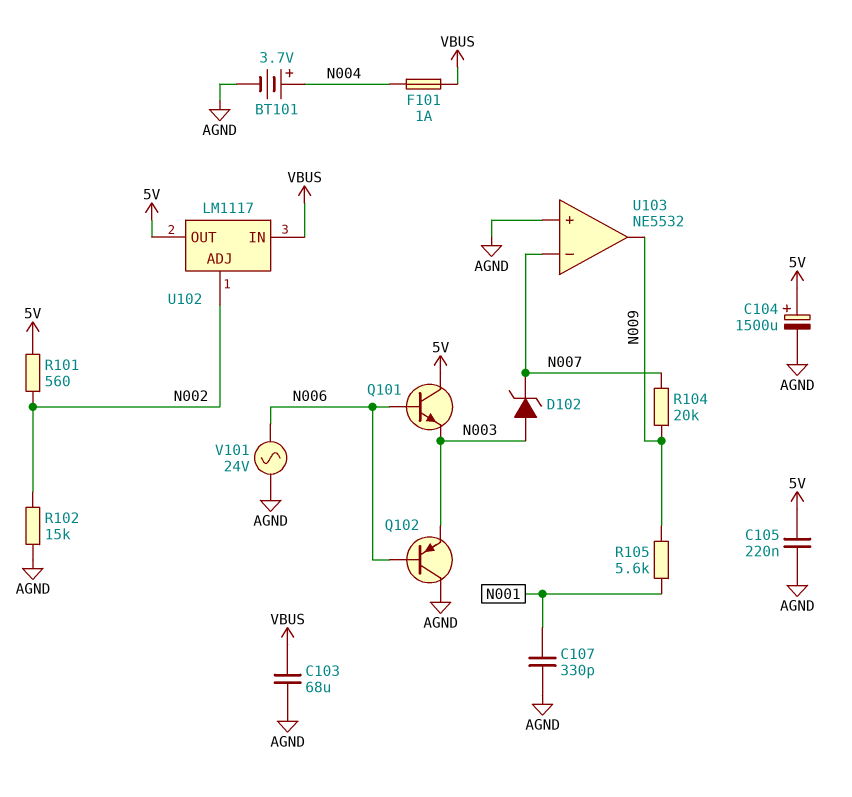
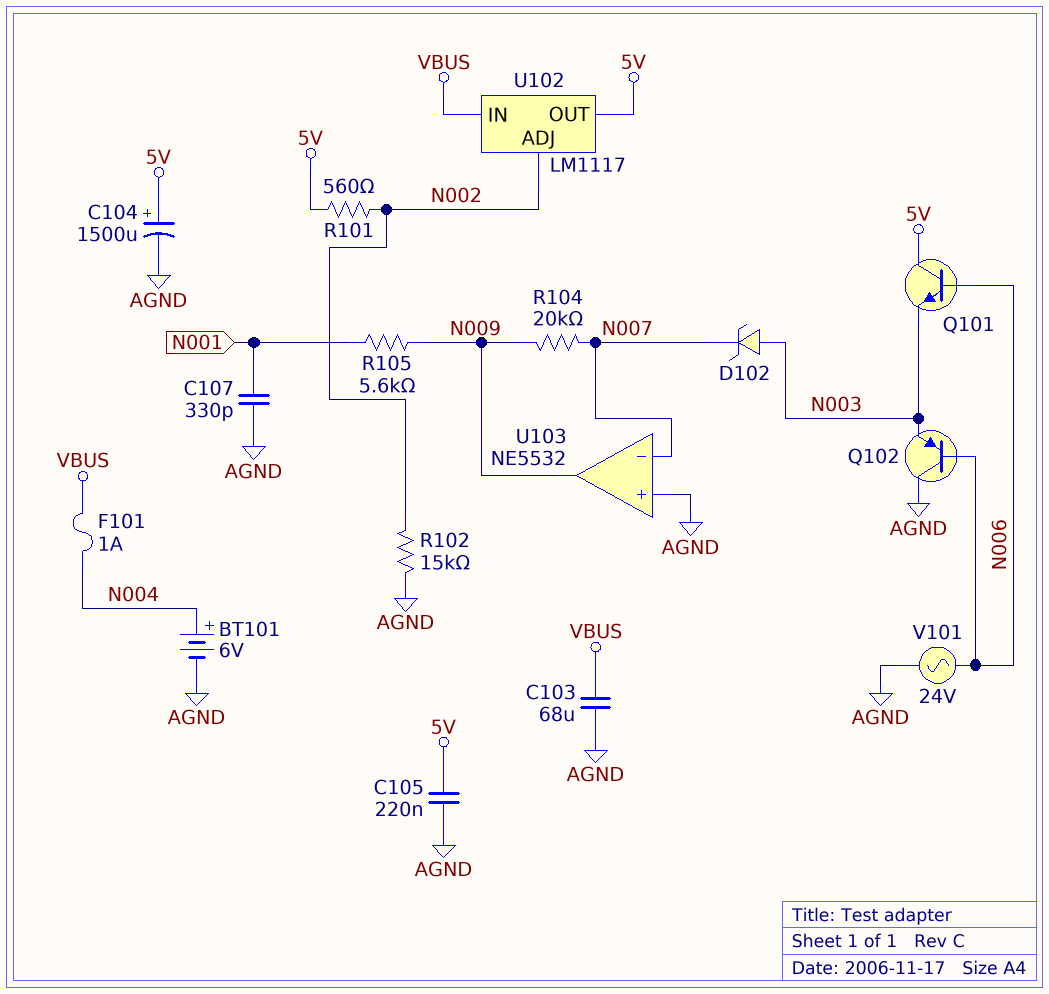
BT101: 3.7V (plus N004, minus AGND) -> 6V (plus N004, minus AGND)

